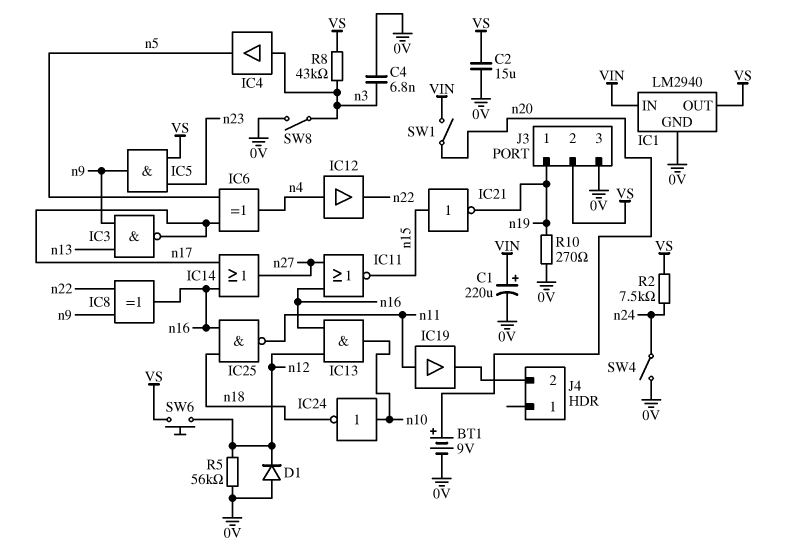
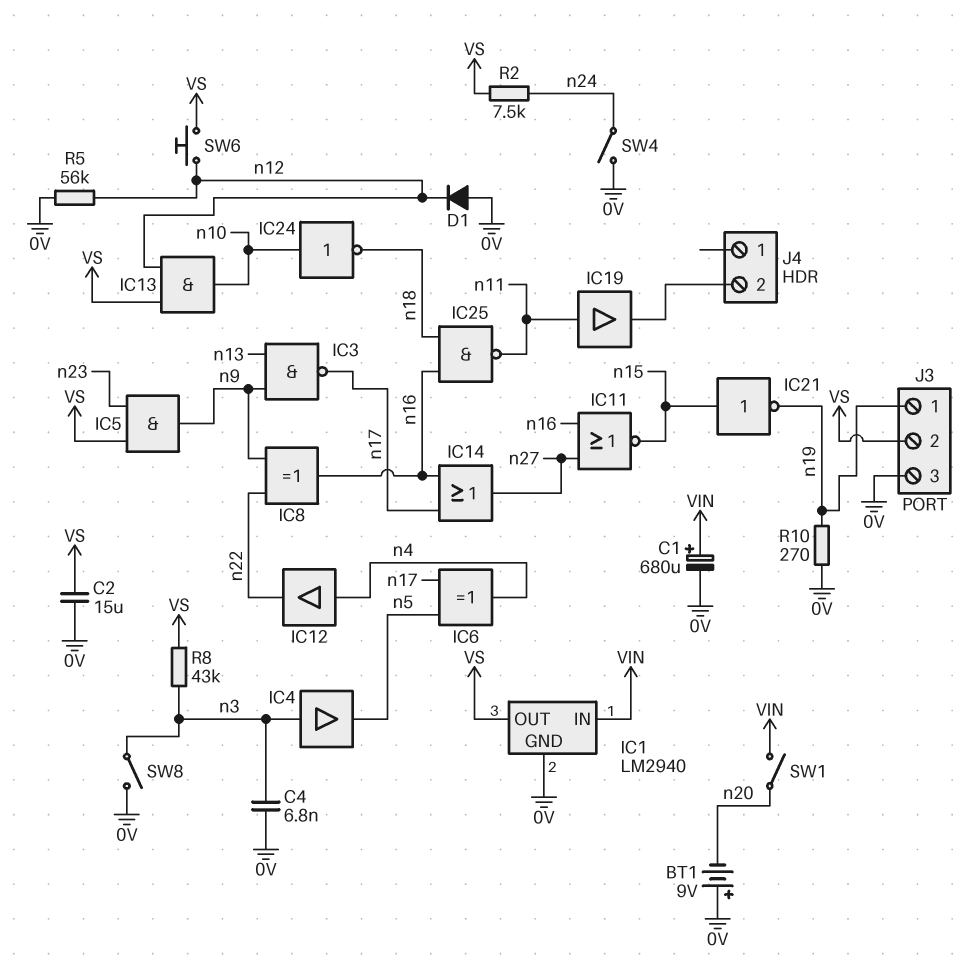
BT1: 9V (plus n20, minus 0V) -> 9V (plus 0V, minus n20)
C1: 220uF (plus VIN, minus 0V) -> 680uF (plus VIN, minus 0V)
IC13: AND (in n12, in n16, out n10) -> AND (in VS, in n12, out n10)

